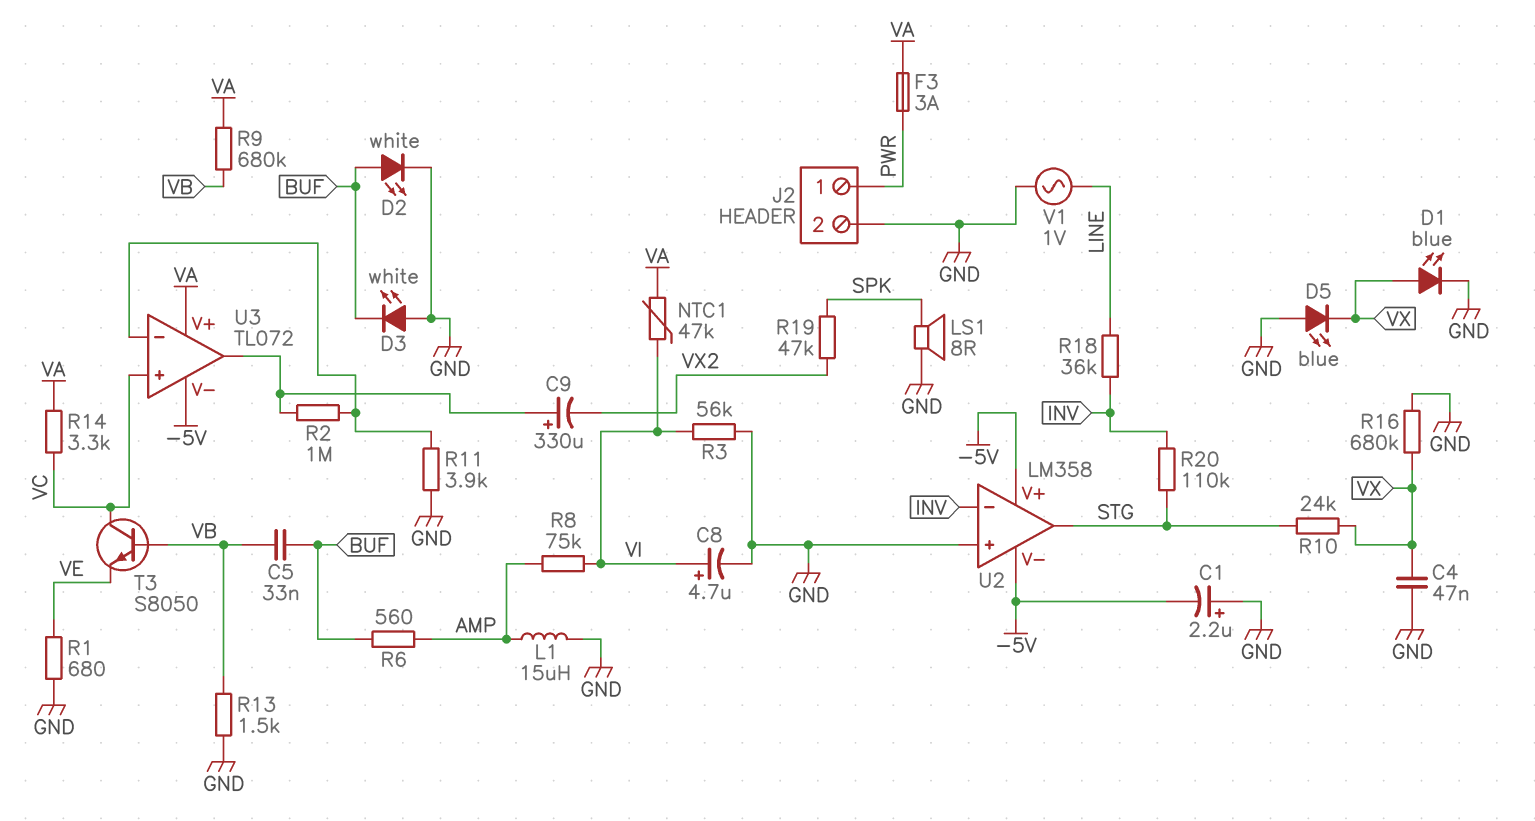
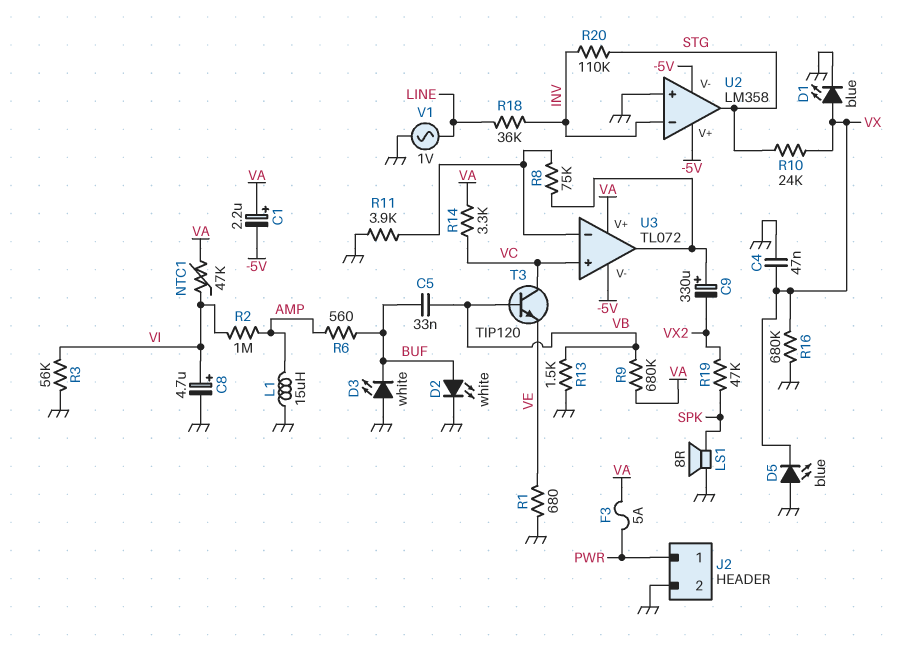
C1: 2.2uF (plus GND, minus -5V) -> 2.2uF (plus VA, minus -5V)
F3: 3A (PWR, VA) -> 5A (PWR, VA)
R2: 1M (U3/in-, U3/out) -> 1M (AMP, VI)
R8: 75k (AMP, VI) -> 75k (U3/in-, U3/out)
T3: NPN S8050 (B VB, C VC, E VE) -> NPN TIP120 (B VB, C VC, E VE)

